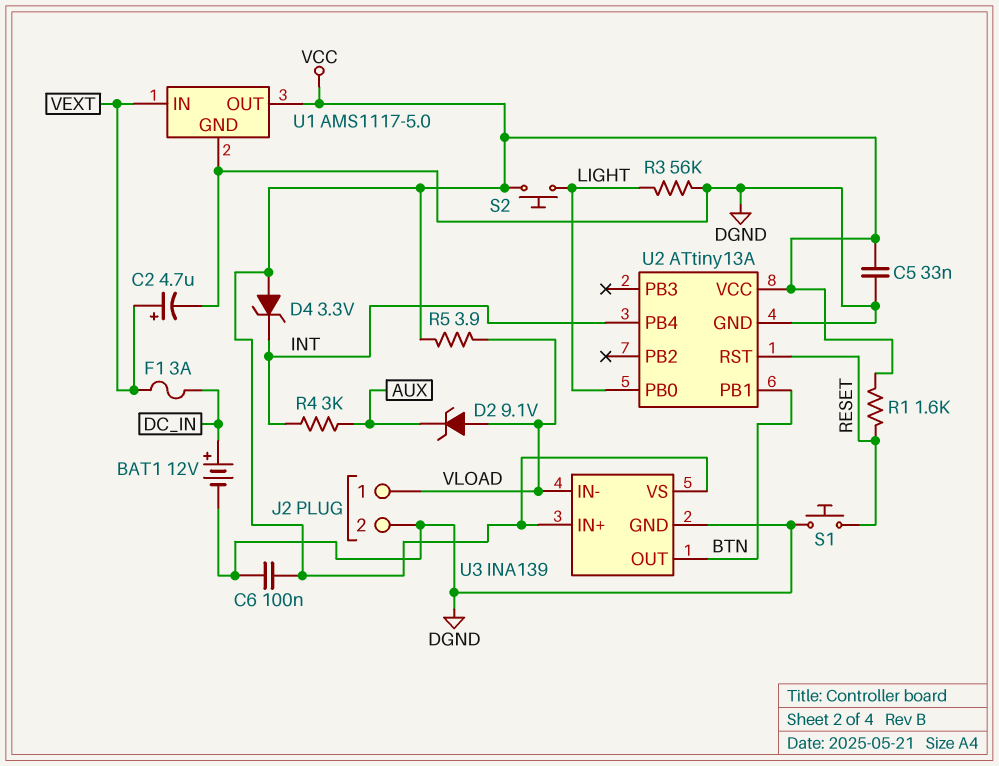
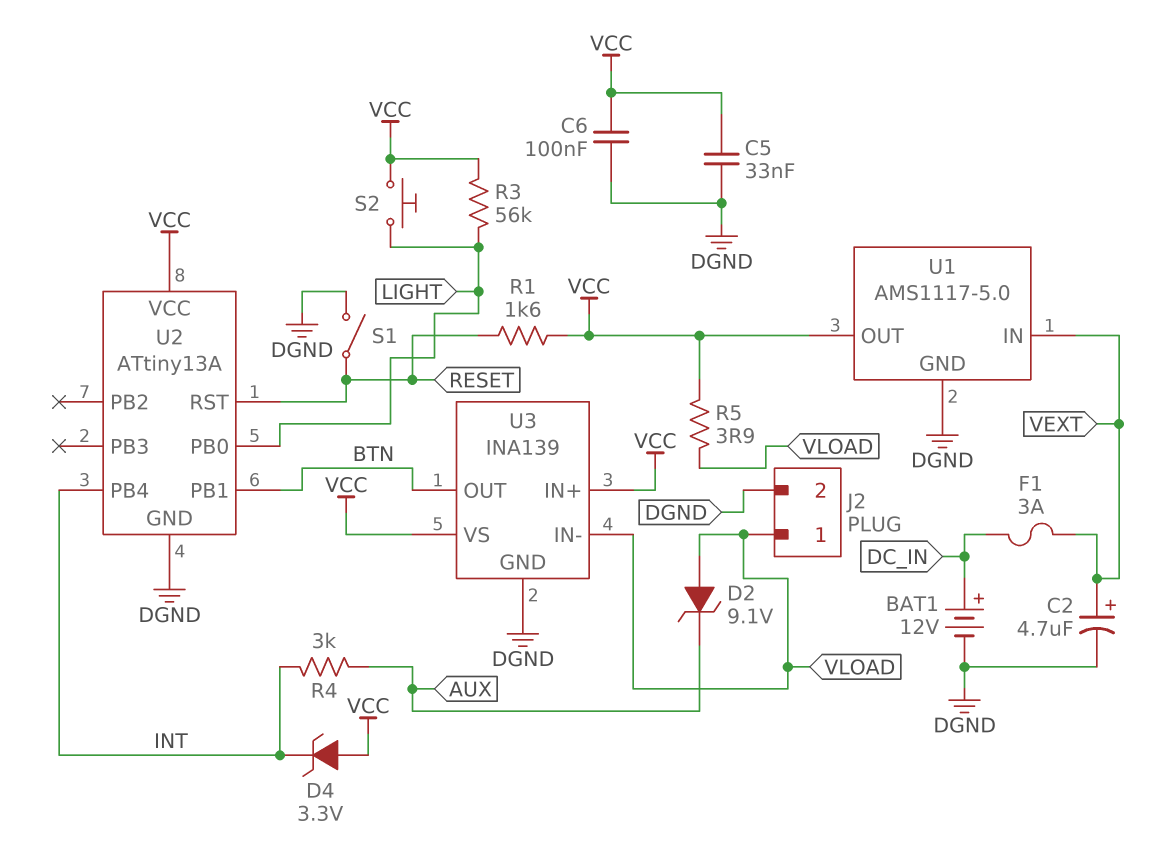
R3: 56k (DGND, LIGHT) -> 56k (LIGHT, VCC)
S1: button (DGND, RESET) -> switch (DGND, RESET)

